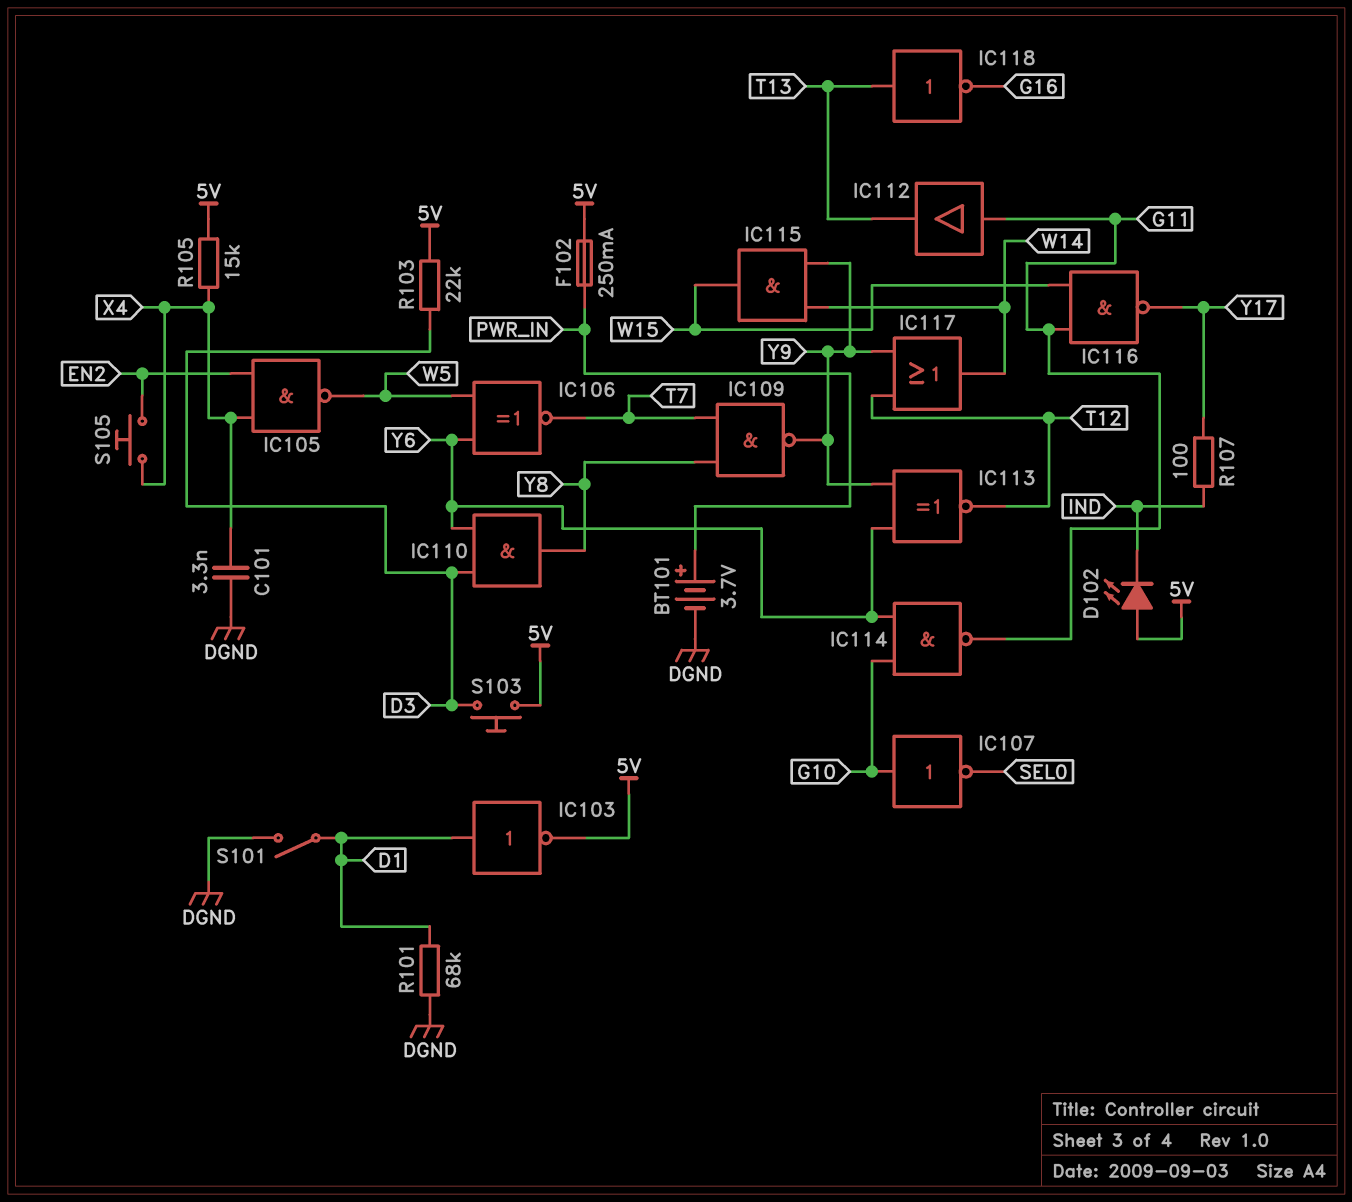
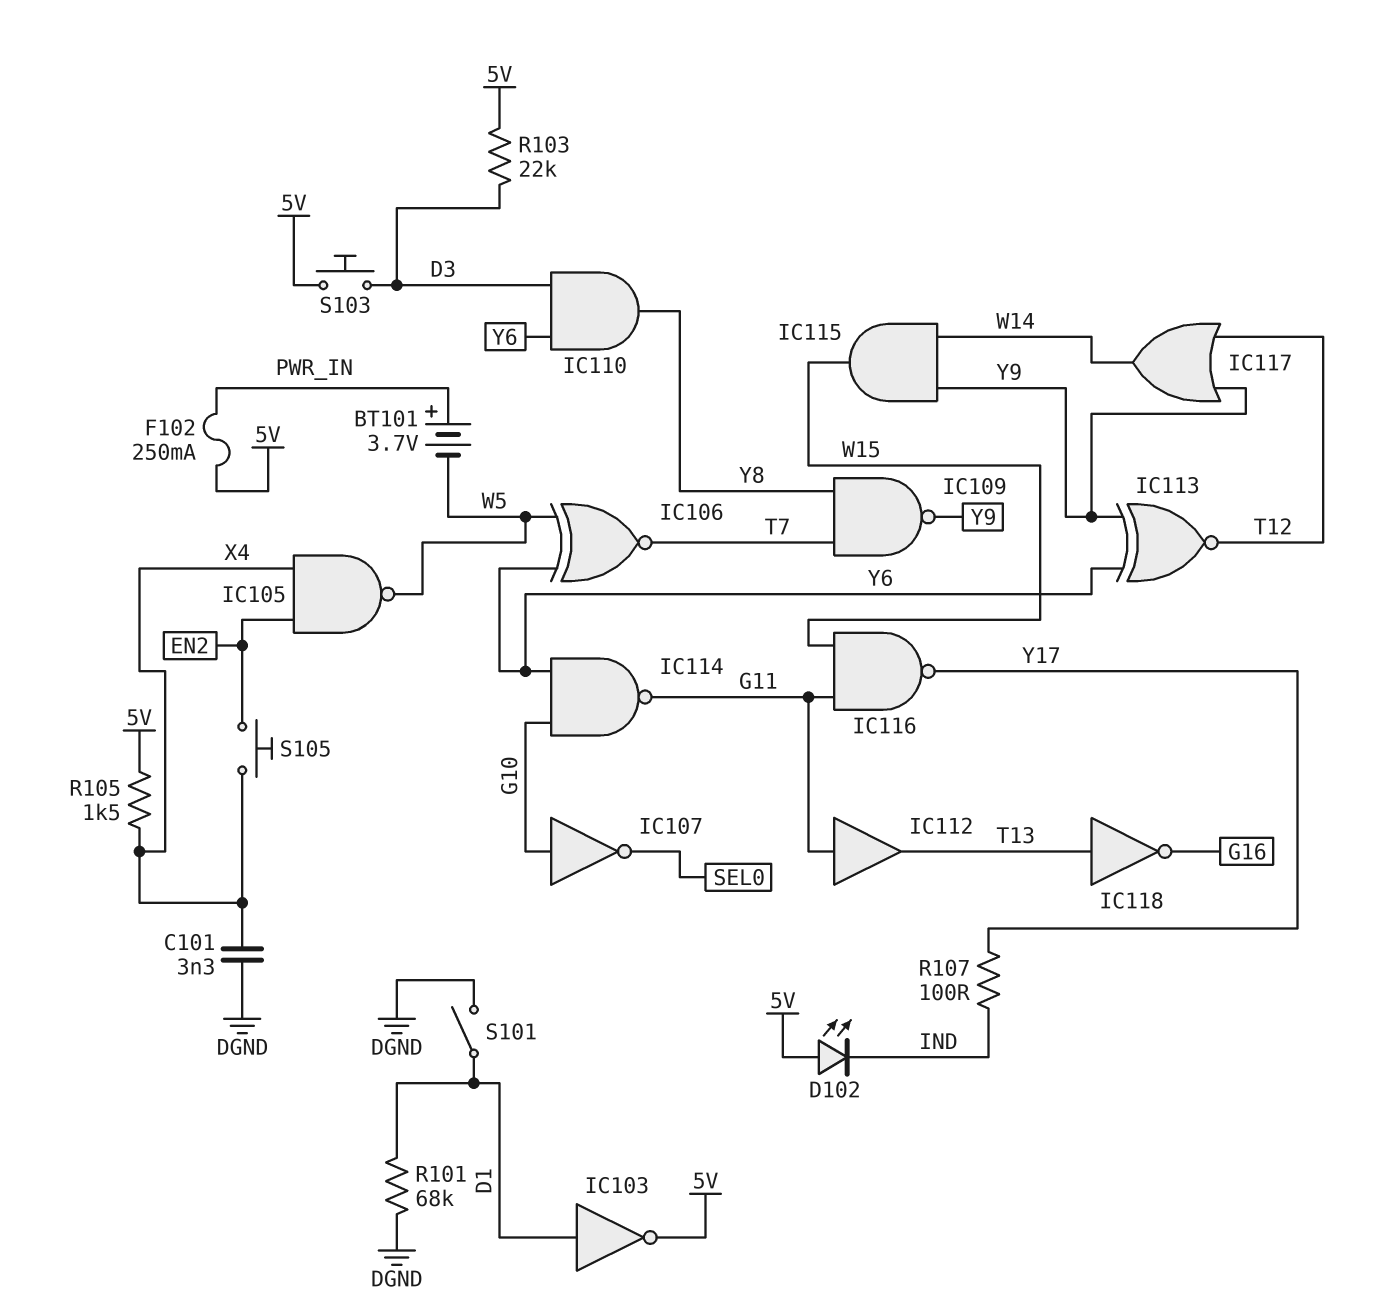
BT101: 3.7V (plus PWR_IN, minus DGND) -> 3.7V (plus PWR_IN, minus W5)
R105: 15k (5V, X4) -> 1.5k (5V, X4)

